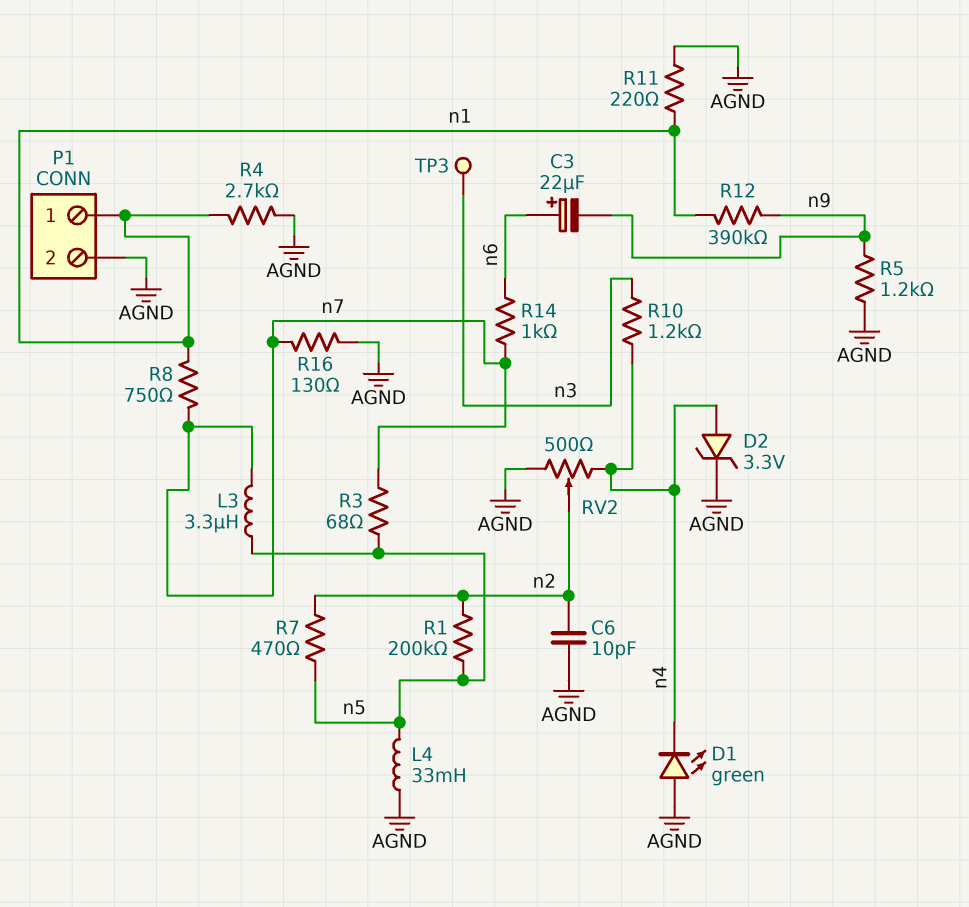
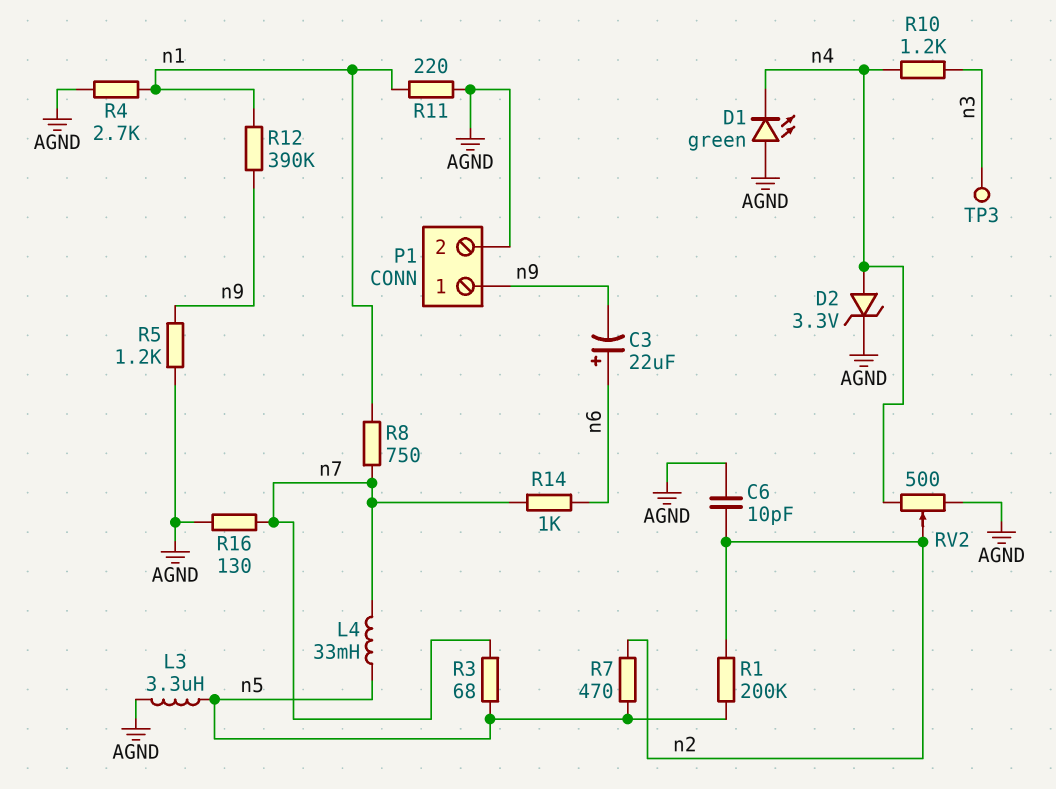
L3: 3.3uH (n5, n7) -> 3.3uH (AGND, n5)
L4: 33mH (AGND, n5) -> 33mH (n5, n7)
P1 pin 1: n1 -> n9

